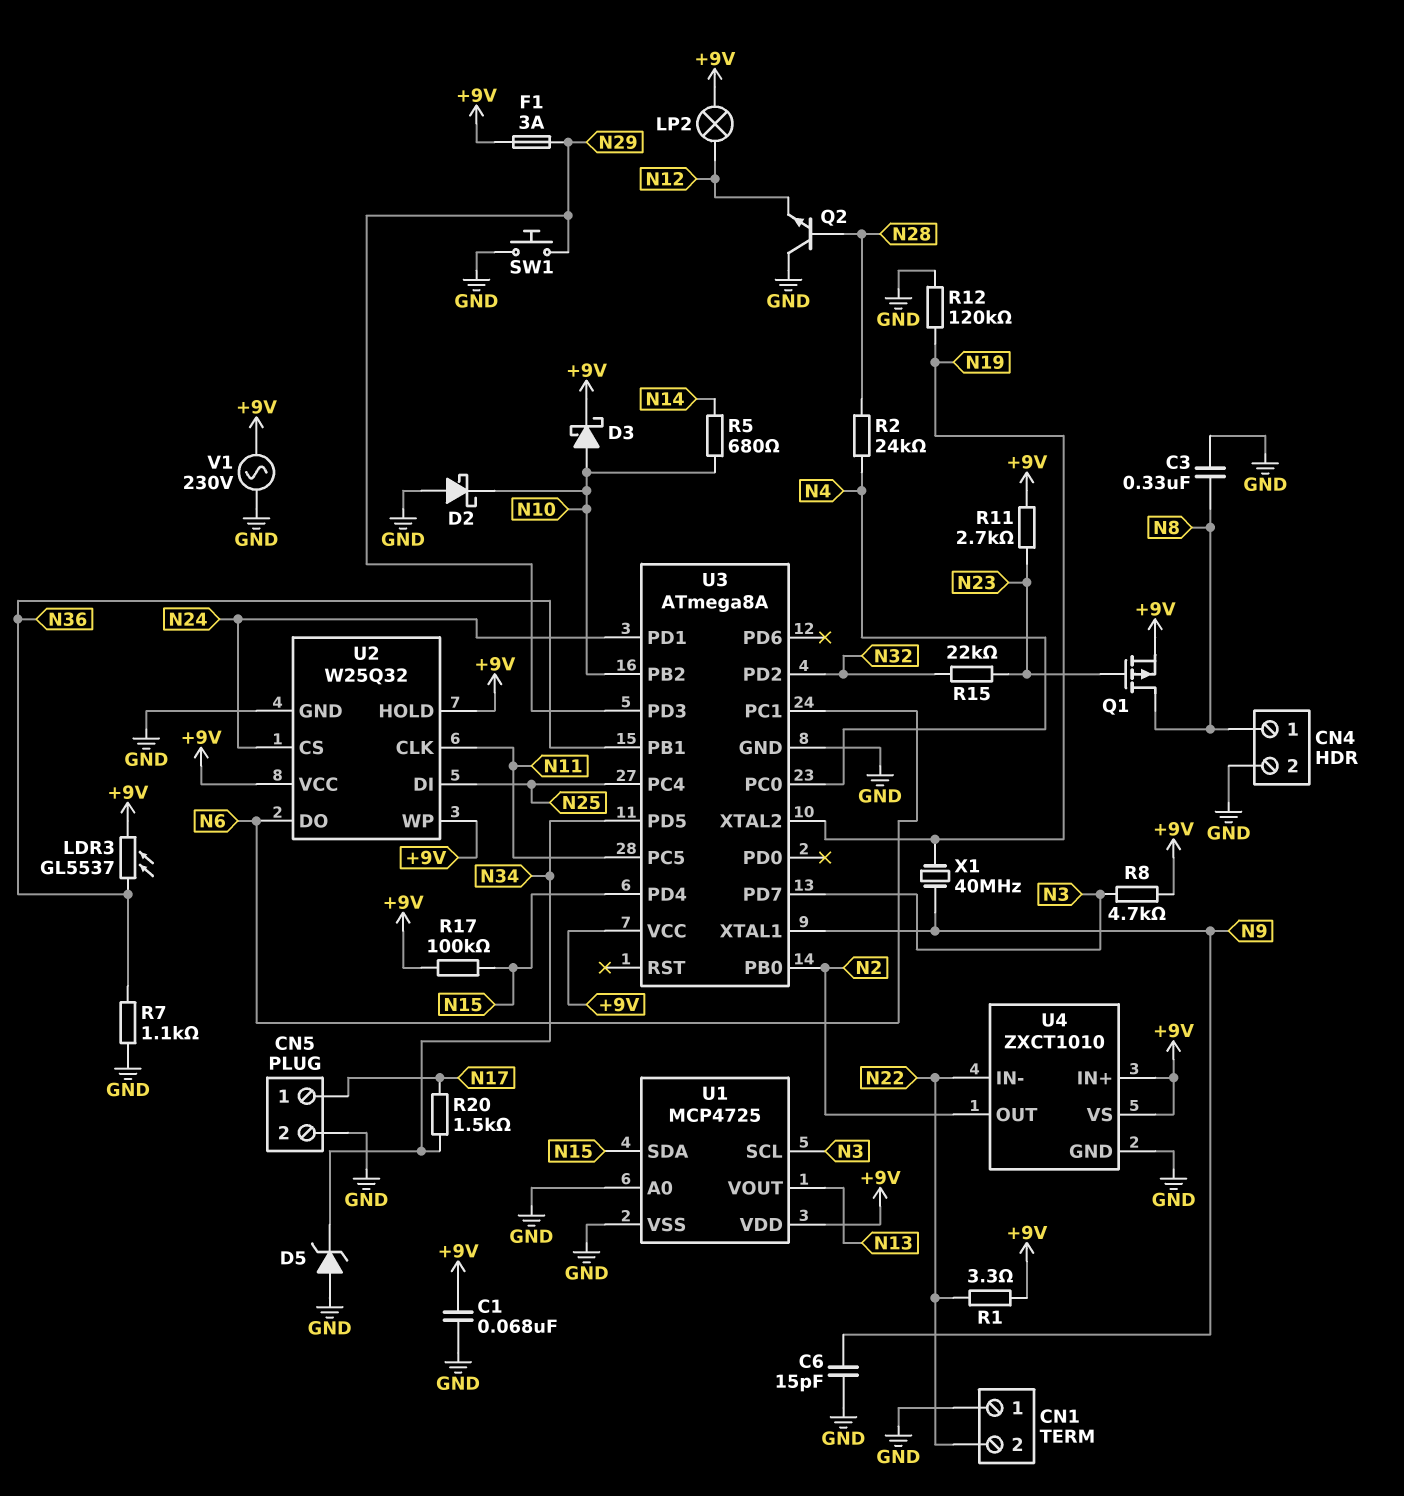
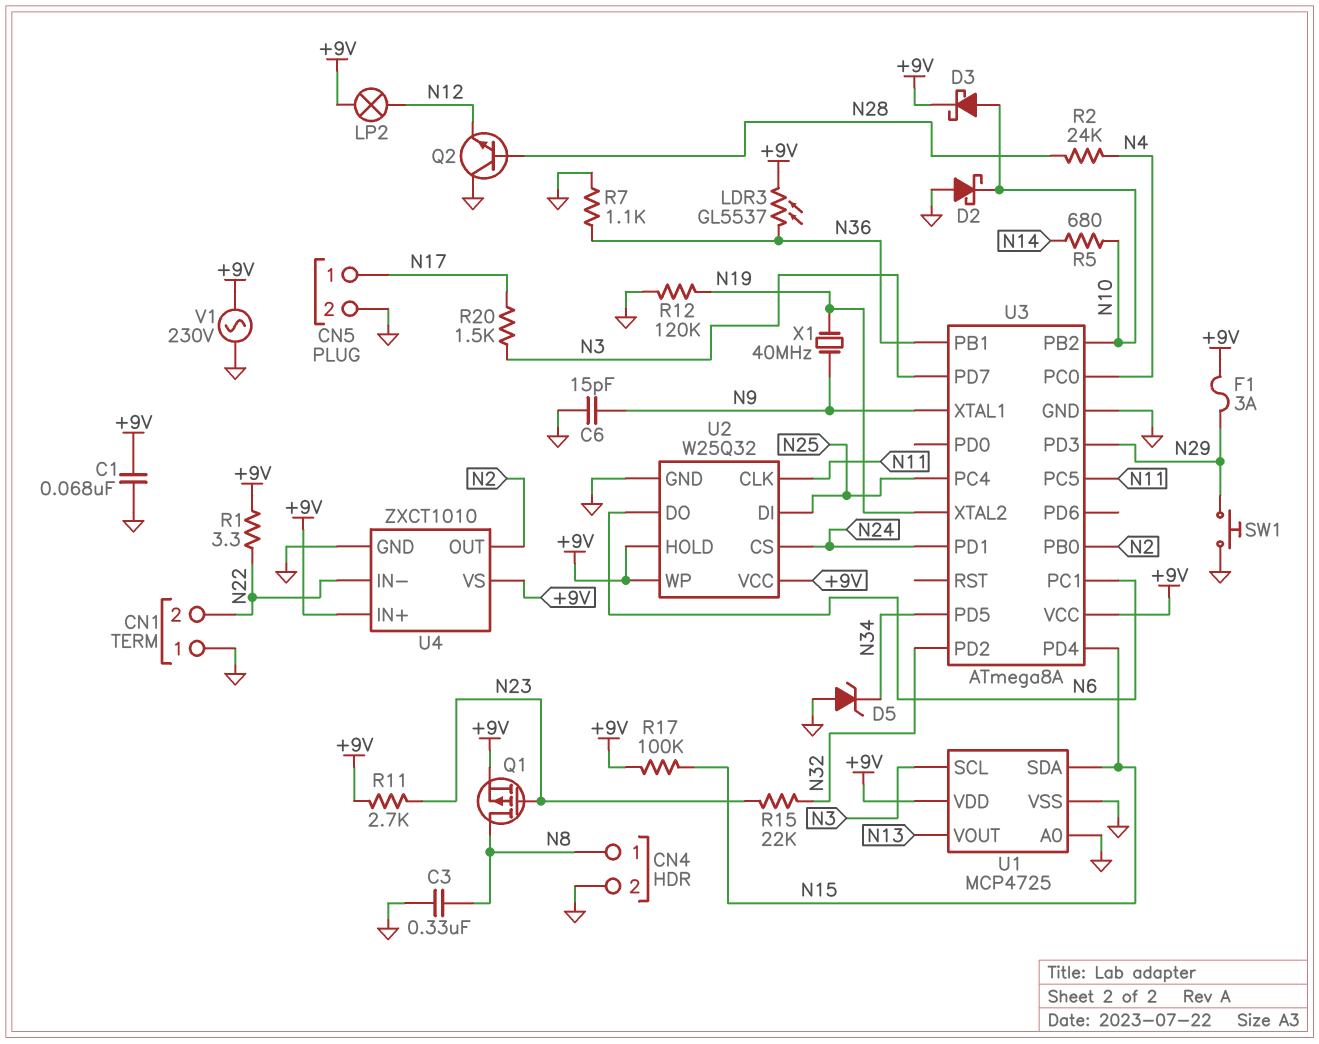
R8: 4.7k (+9V, N3) -> none
R20: 1.5k (N17, N34) -> 1.5k (N3, N17)

